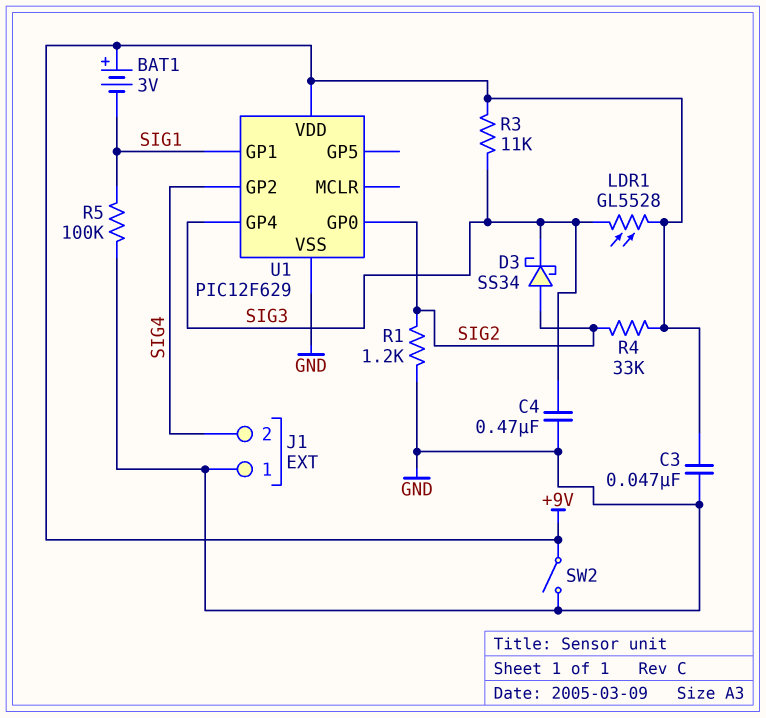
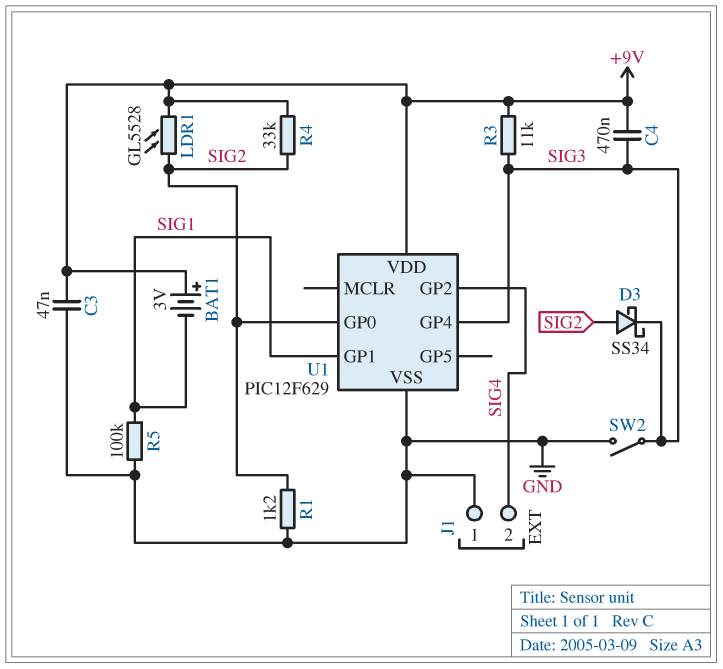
C4: 470nF (GND, SIG3) -> 470nF (+9V, SIG3)
LDR1: GL5528 (+9V, SIG3) -> GL5528 (+9V, SIG2)
SW2: switch (+9V, GND) -> switch (GND, SIG3)

